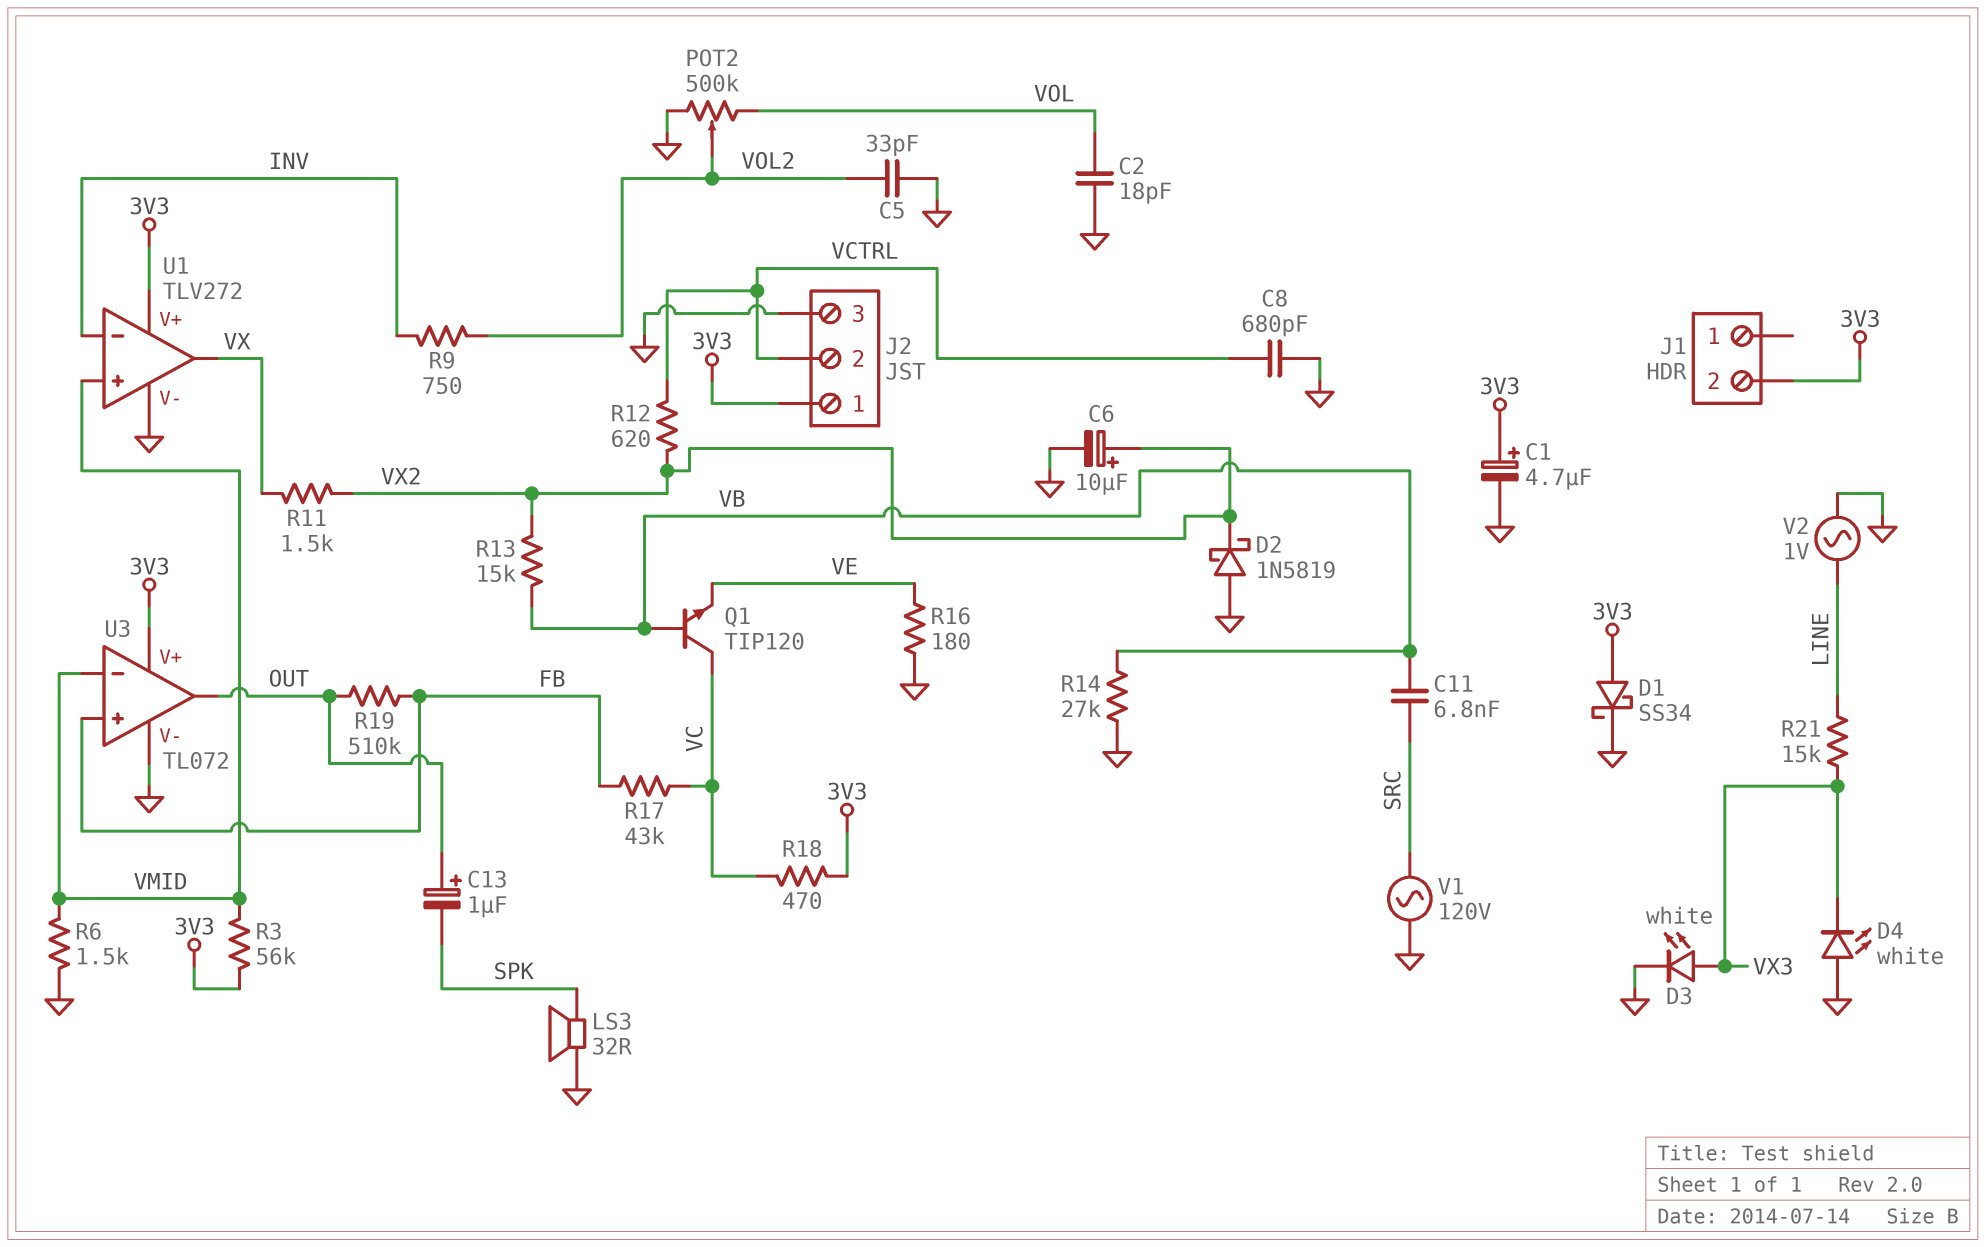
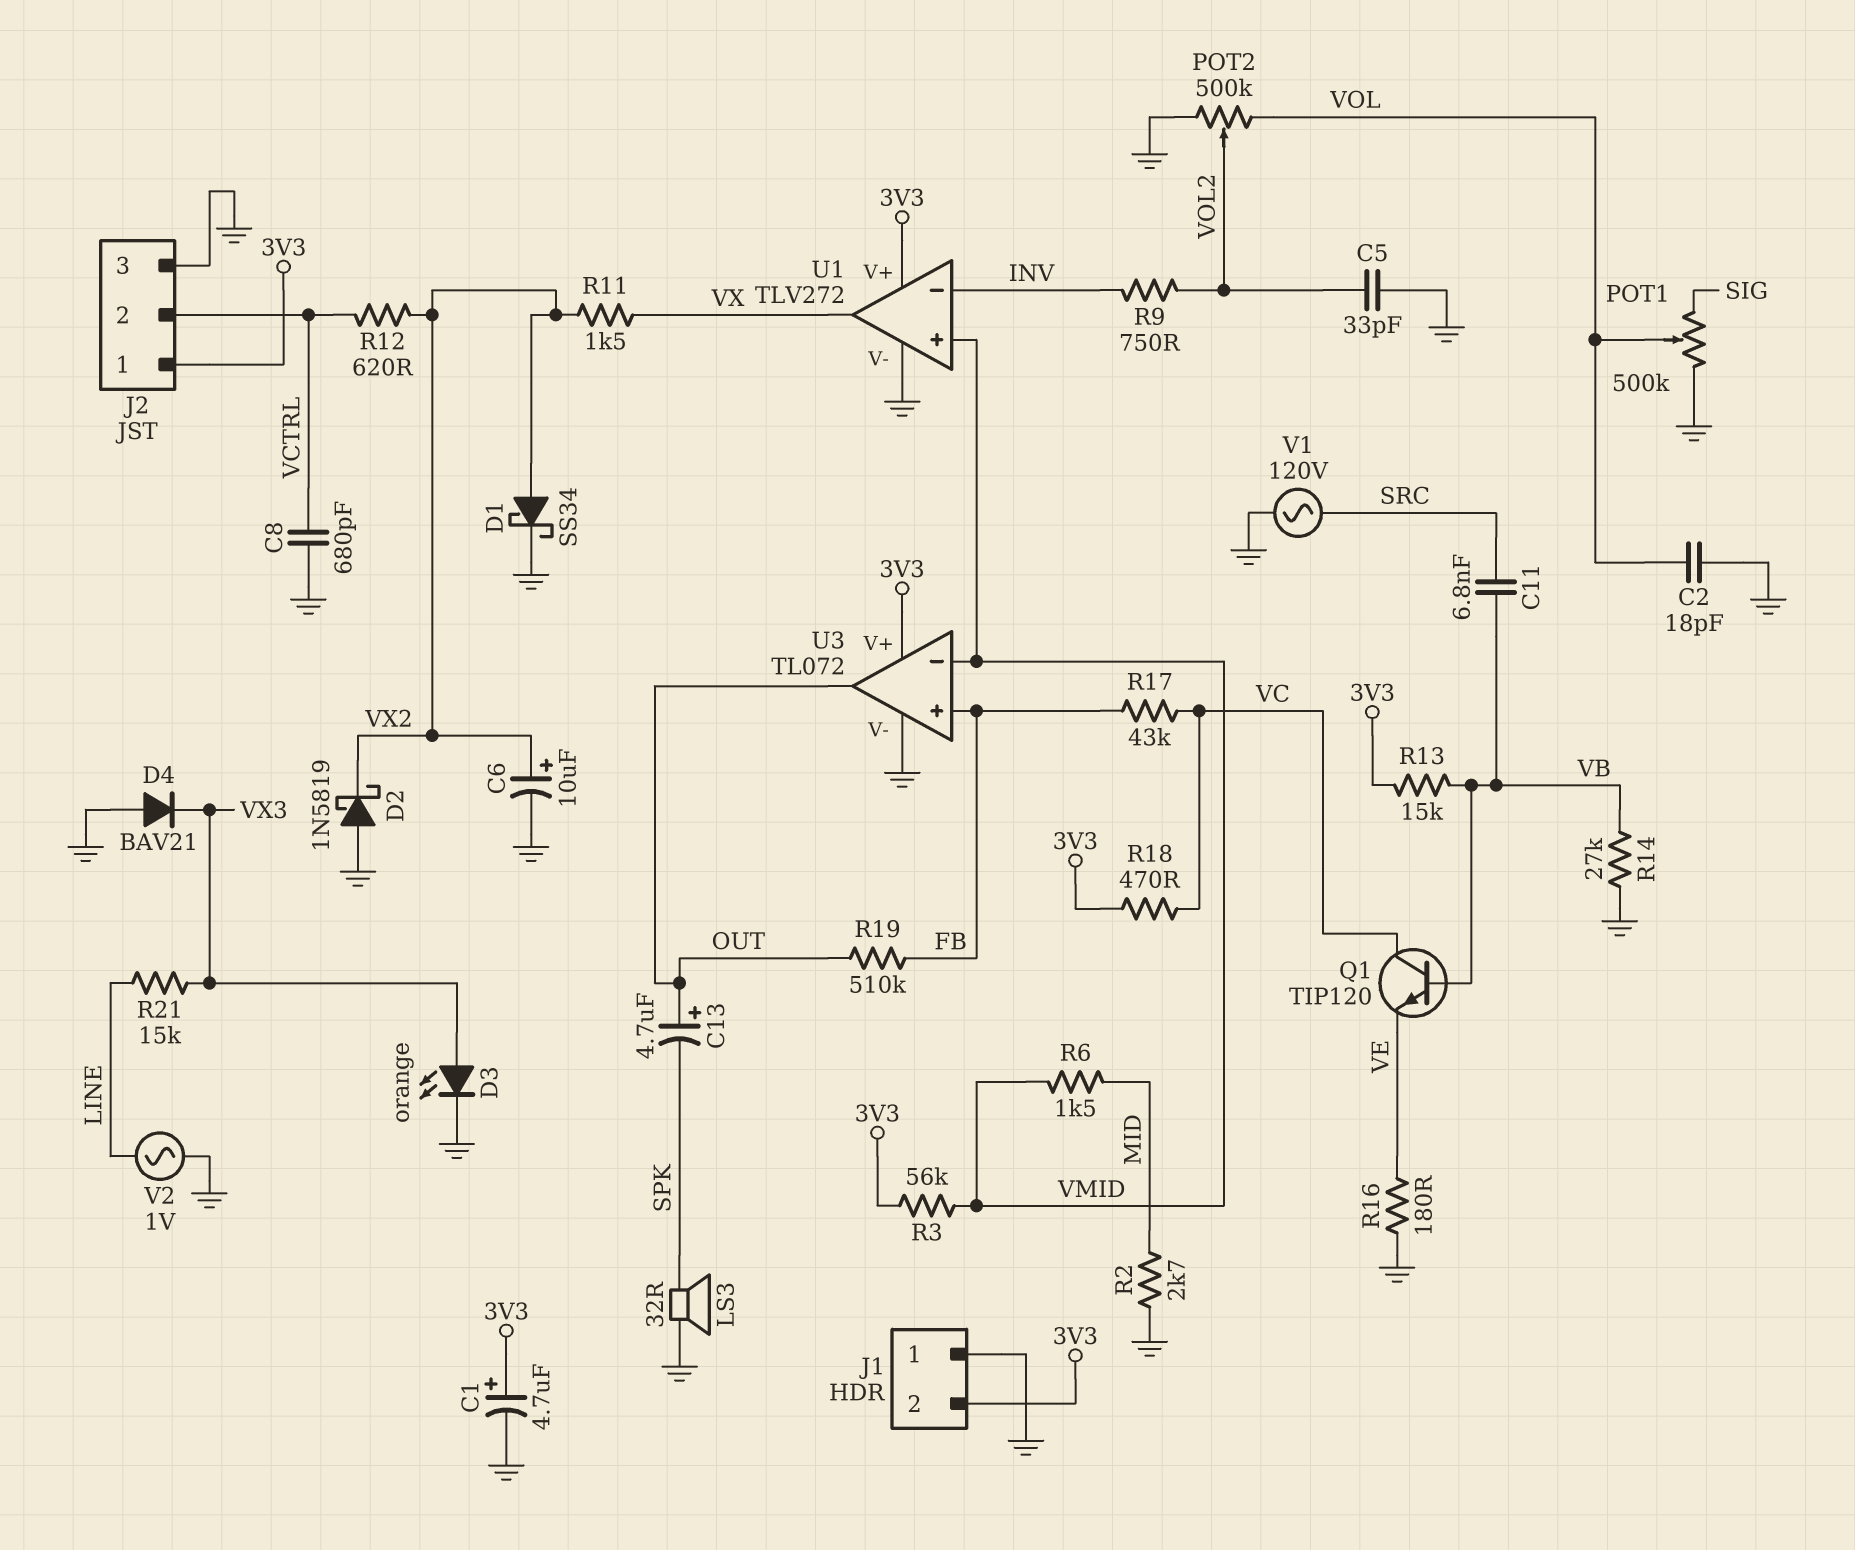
C13: 1uF (plus OUT, minus SPK) -> 4.7uF (plus OUT, minus SPK)
D1: schottky SS34 (A 3V3, K GND) -> schottky SS34 (A VX2, K GND)
D3: LED white (A VX3, K GND) -> LED orange (A VX3, K GND)
D4: LED white (A GND, K VX3) -> diode BAV21 (A GND, K VX3)
J1 pin 1: none -> GND
POT1: none -> 500k (GND, SIG, wiper VOL)
R2: none -> 2.7k (GND, MID)
R6: 1.5k (GND, VMID) -> 1.5k (MID, VMID)
R13: 15k (VB, VX2) -> 15k (3V3, VB)

